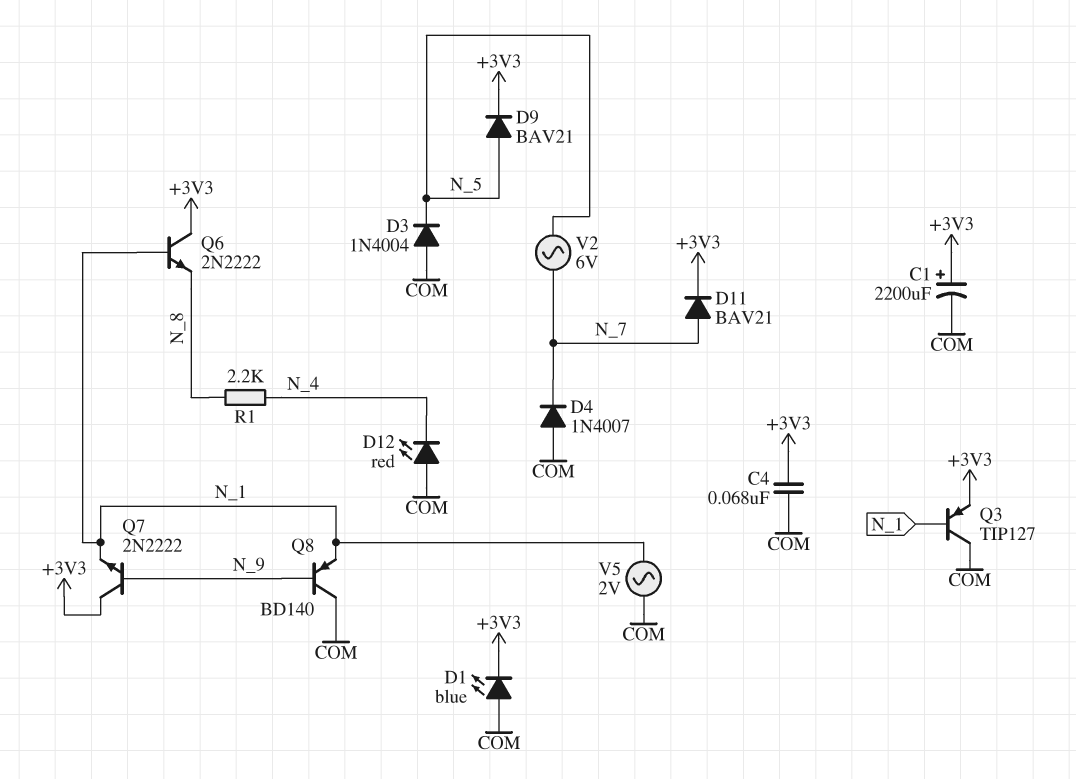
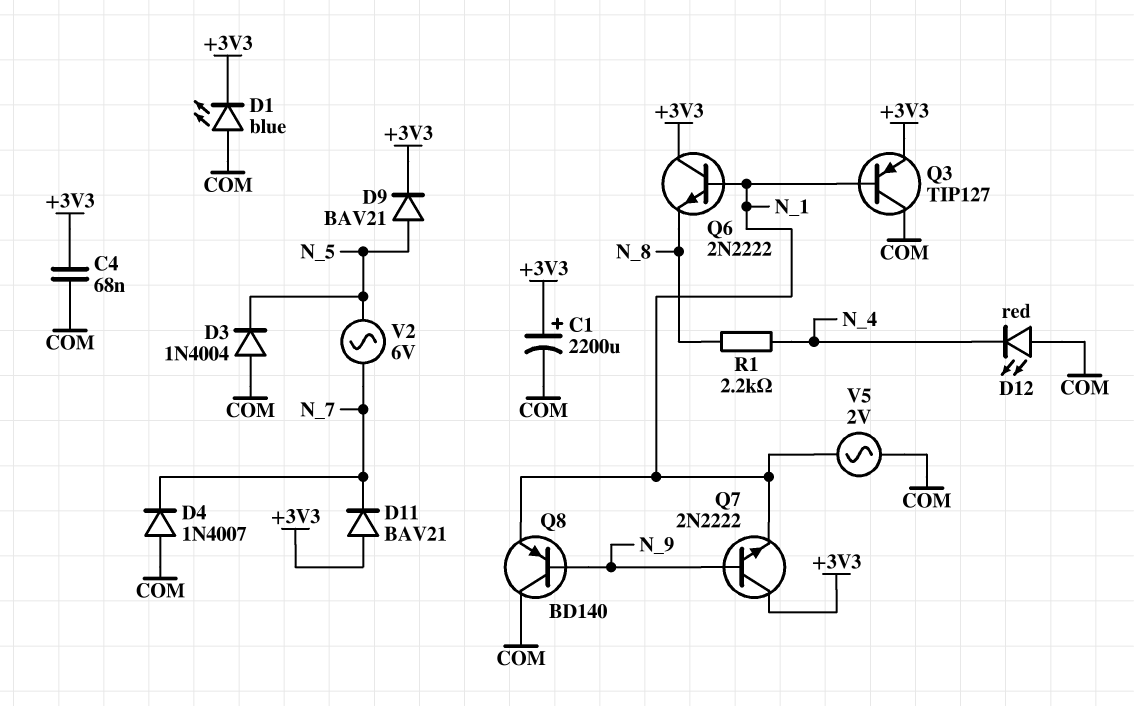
D11: diode BAV21 (A N_7, K +3V3) -> diode BAV21 (A +3V3, K N_7)

